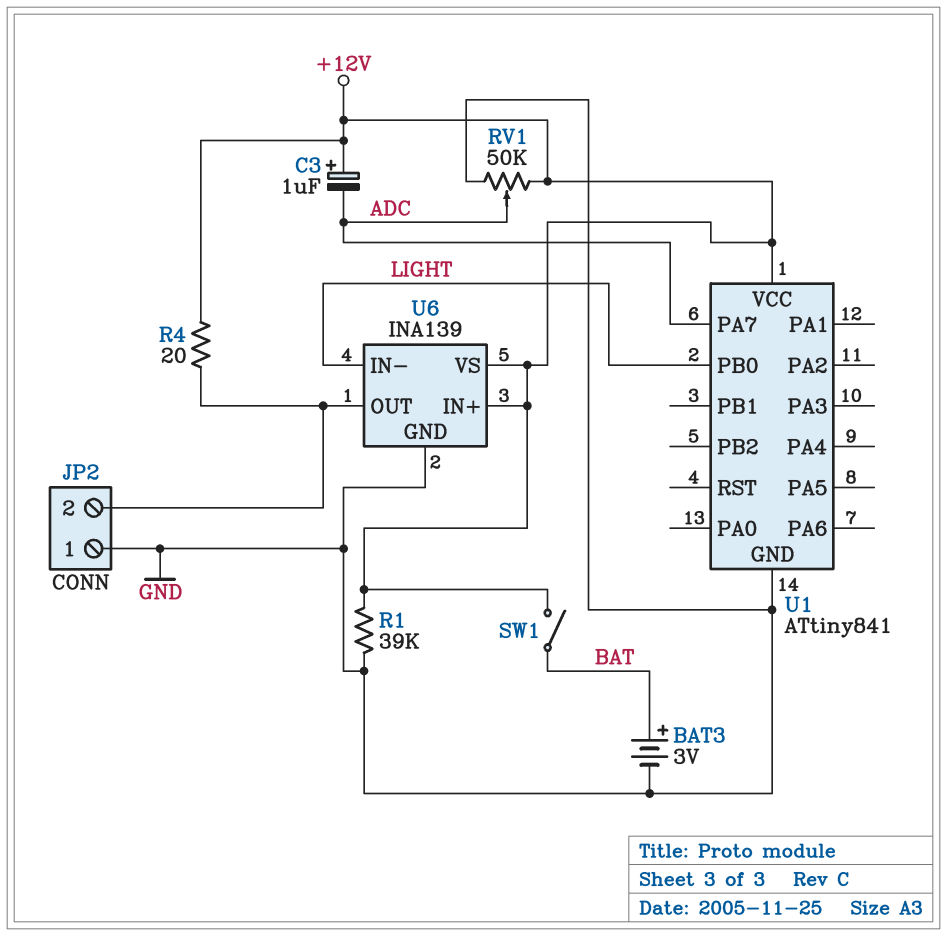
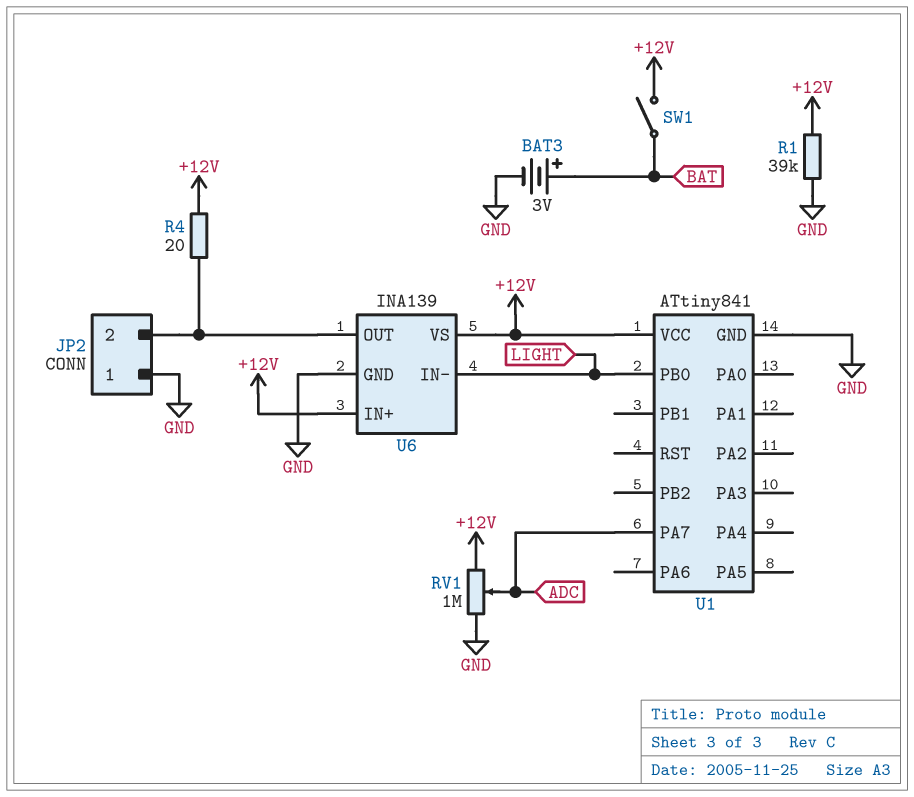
C3: 1uF (plus +12V, minus ADC) -> none
RV1: 50k (+12V, GND, wiper ADC) -> 1M (+12V, GND, wiper ADC)

